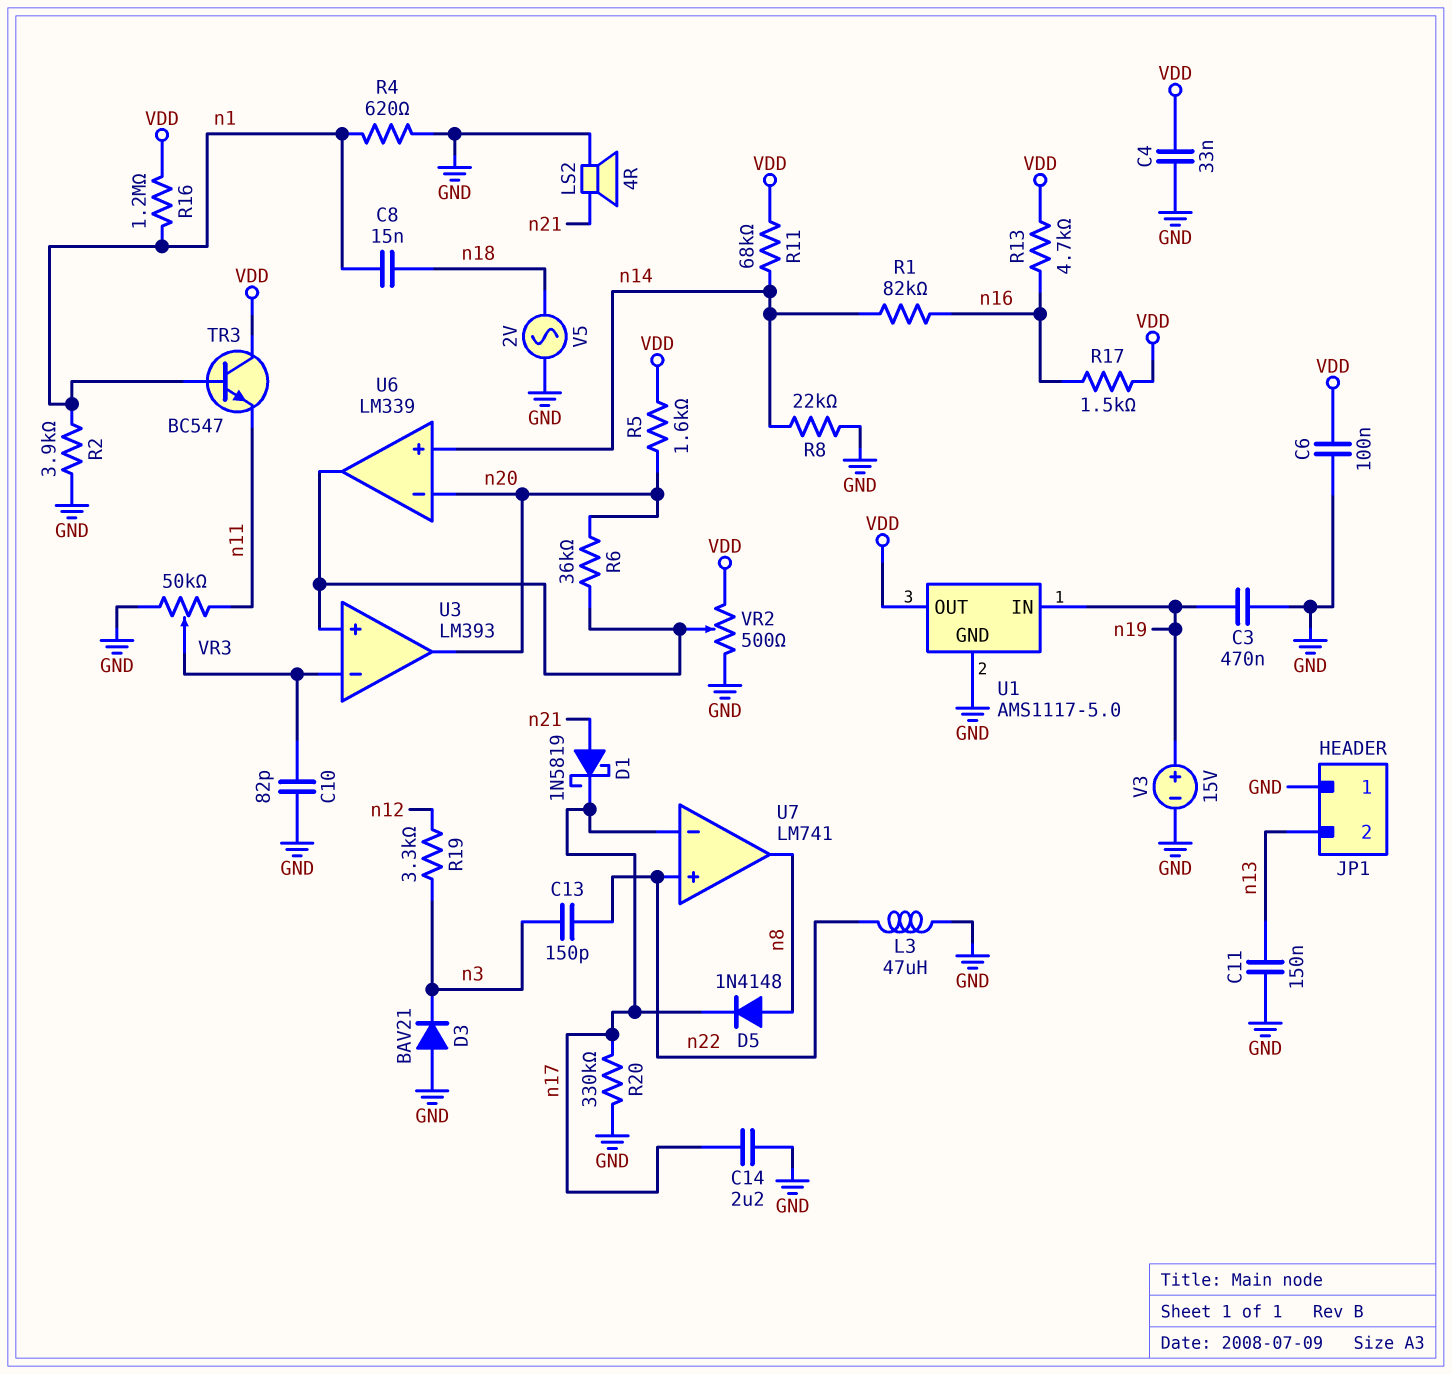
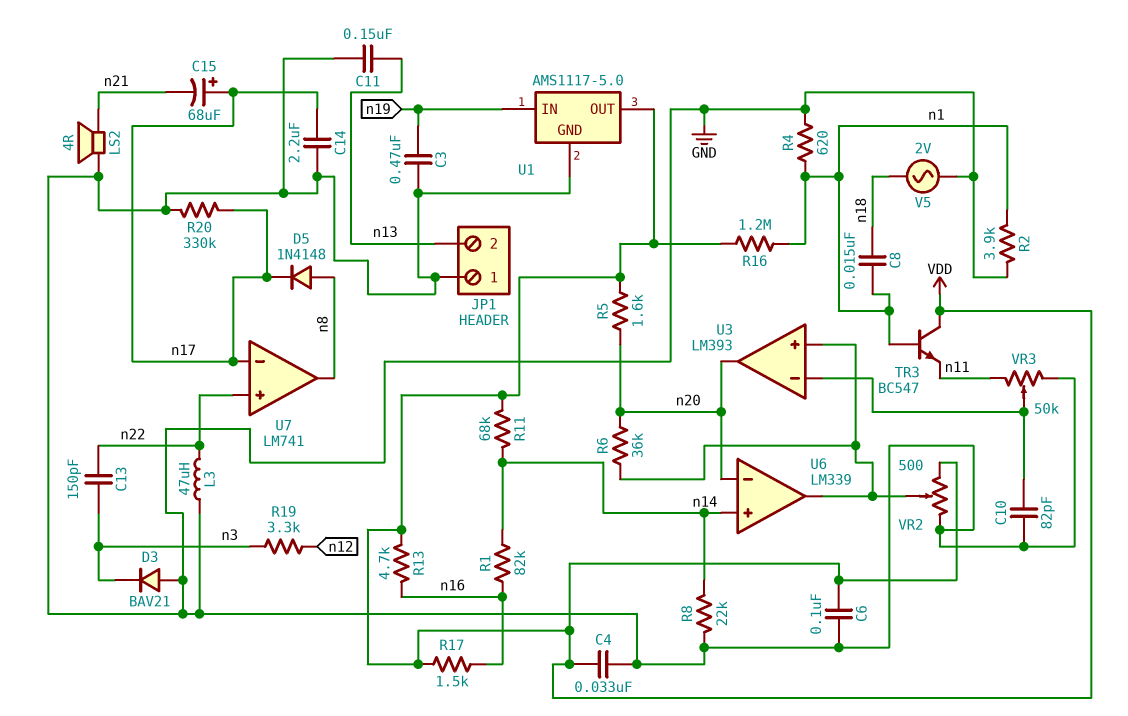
C15: none -> 68uF (plus n17, minus n21)
D1: schottky 1N5819 (A n21, K n17) -> none
V3: 15V (plus n19, minus GND) -> none

